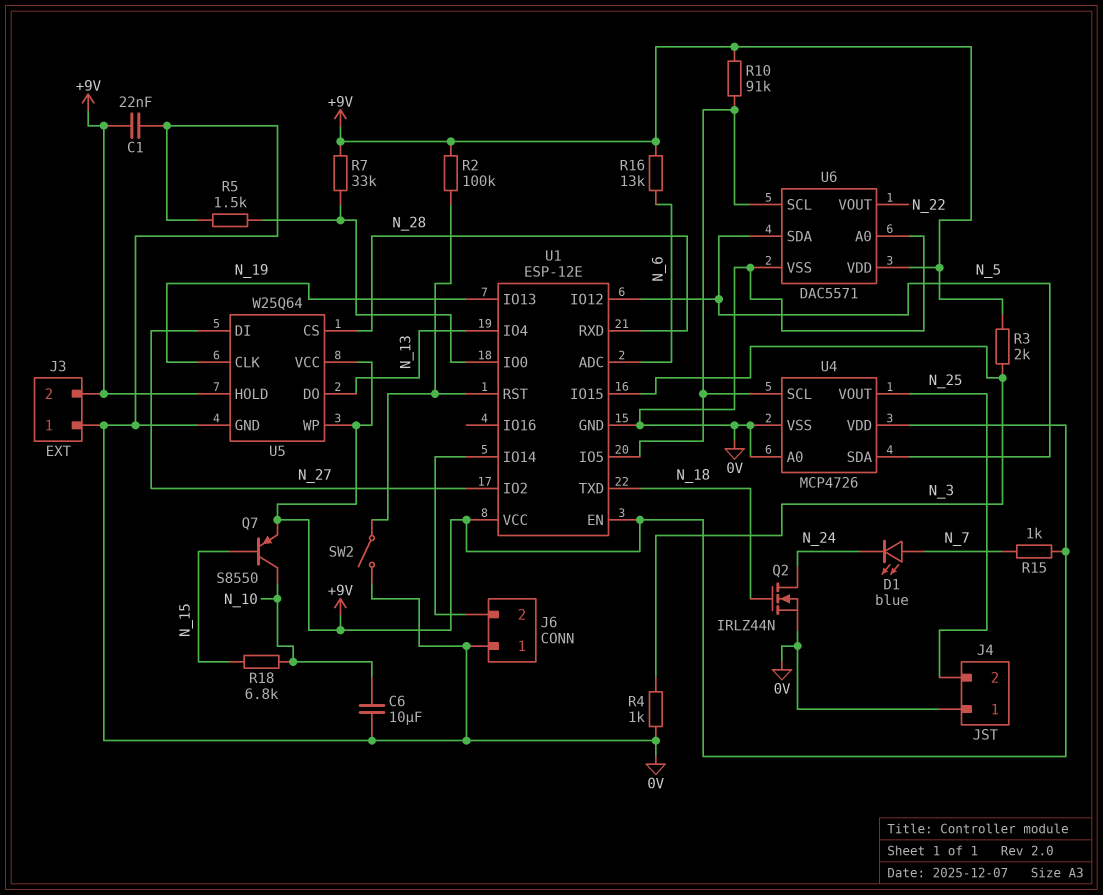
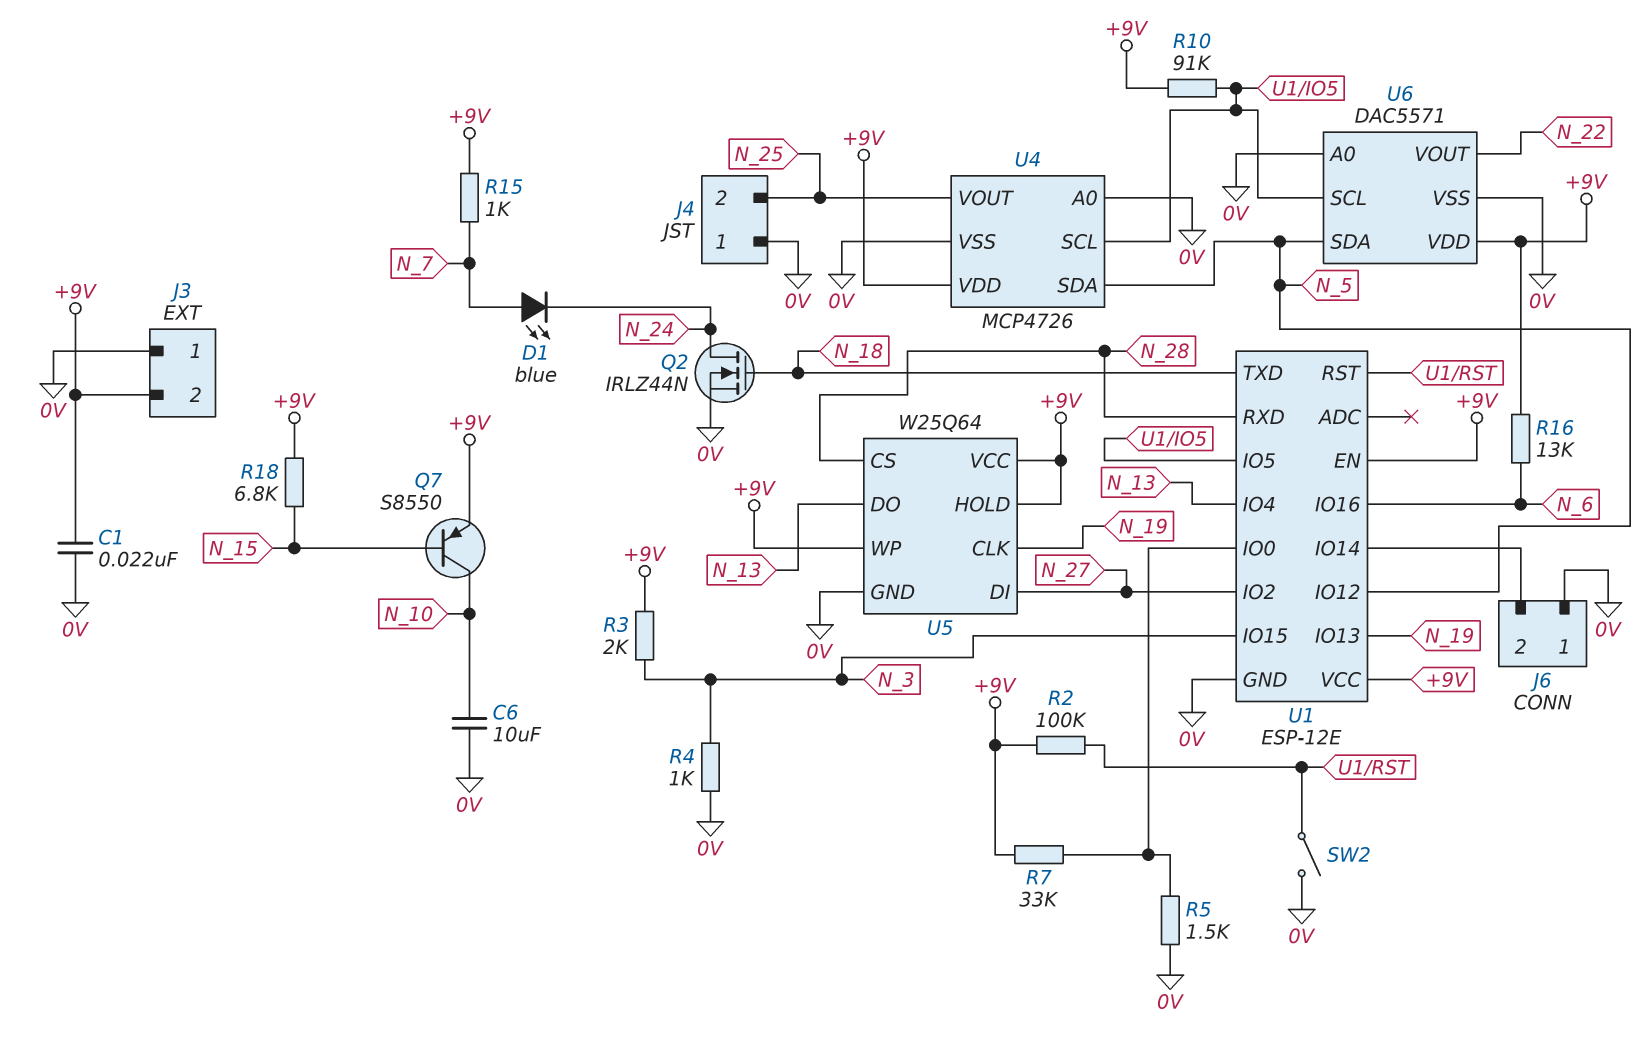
R18: 6.8k (N_10, N_15) -> 6.8k (+9V, N_15)
U1 pin ADC: N_6 -> none
U1 pin IO16: none -> N_6

